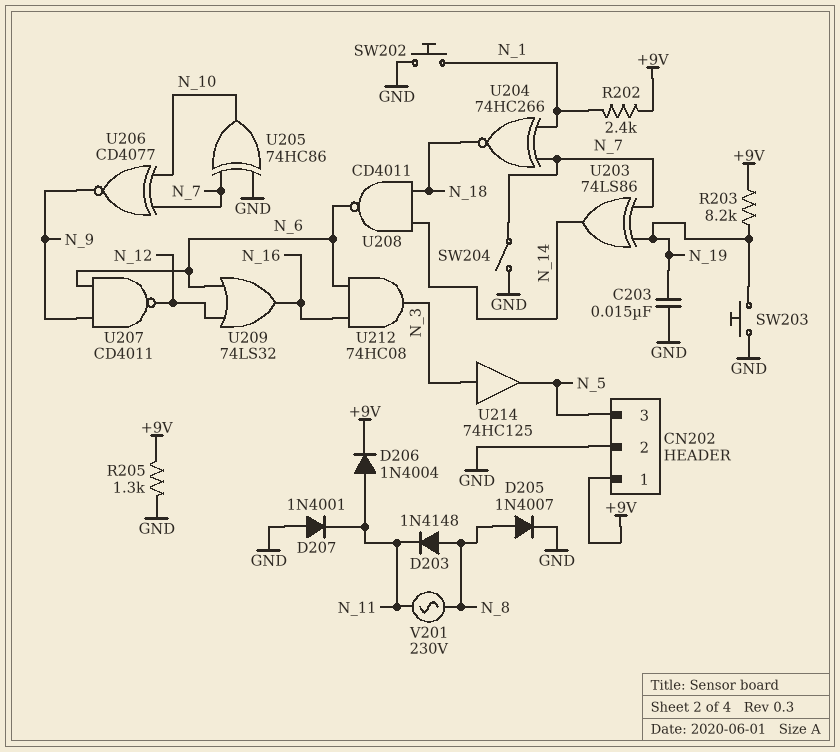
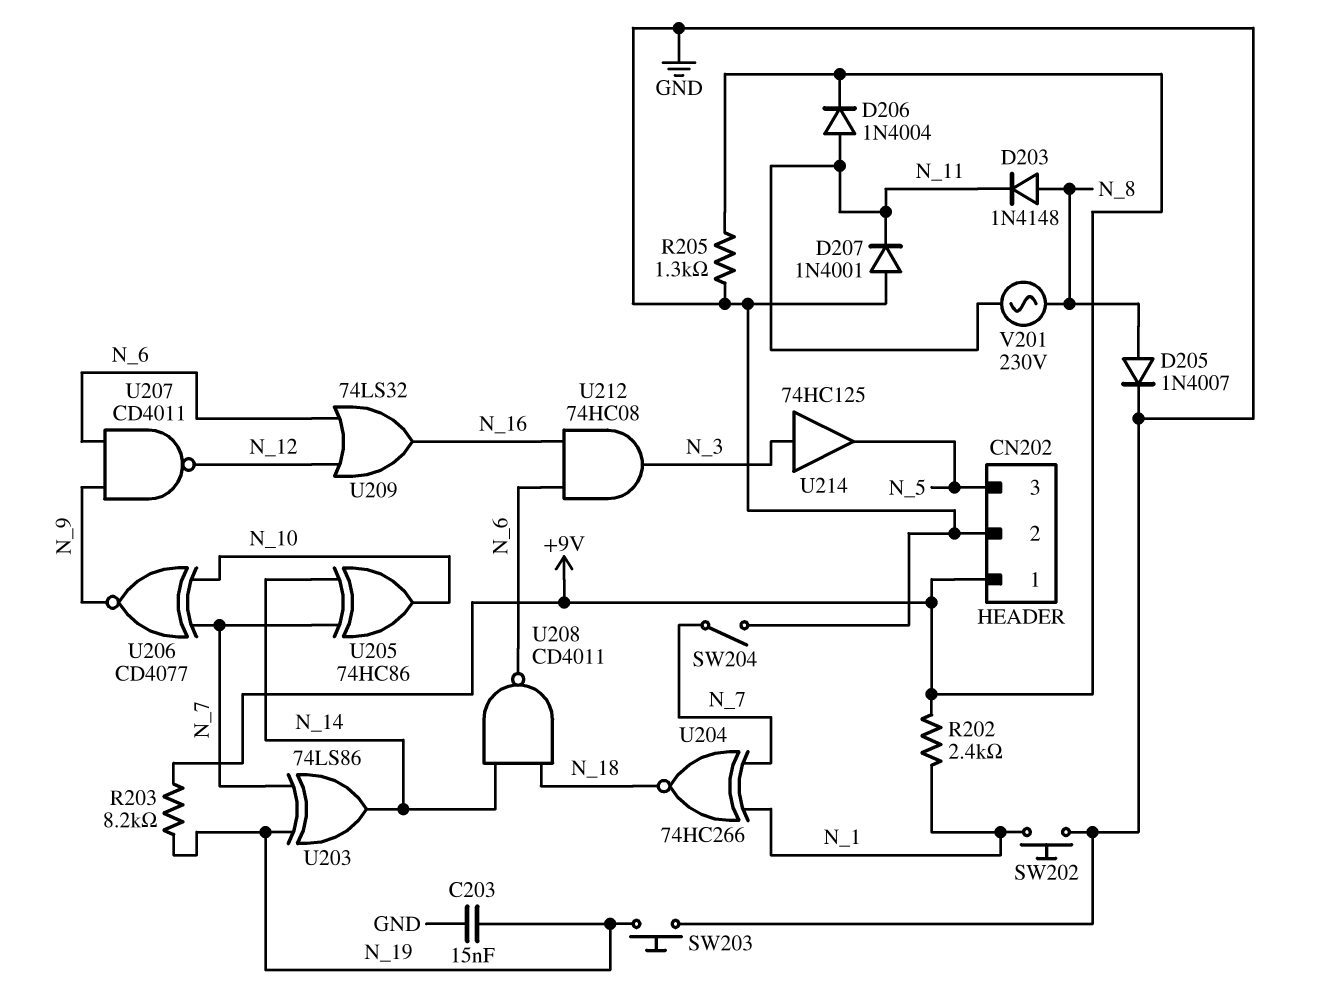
U205: XOR 74HC86 (in GND, in N_7, out N_10) -> XOR 74HC86 (in N_7, in N_14, out N_10)

